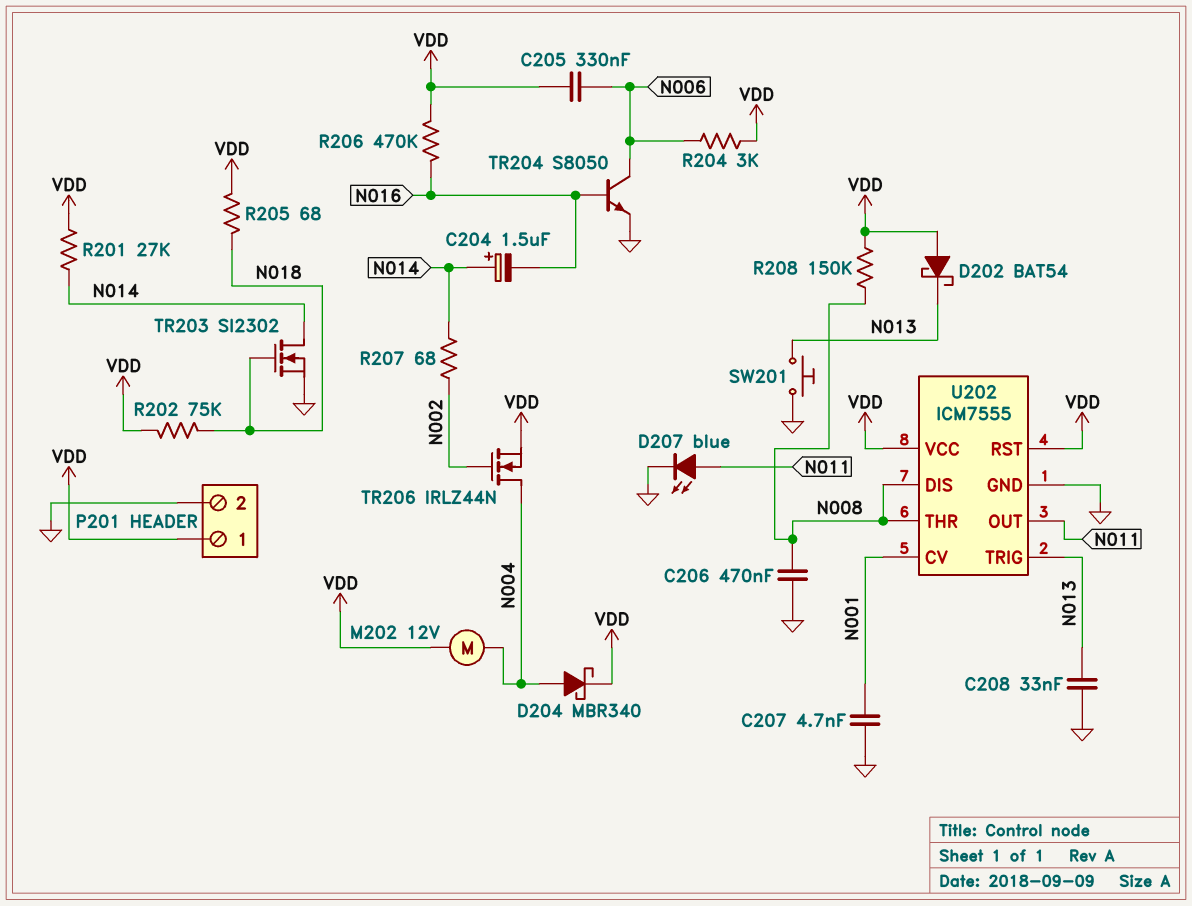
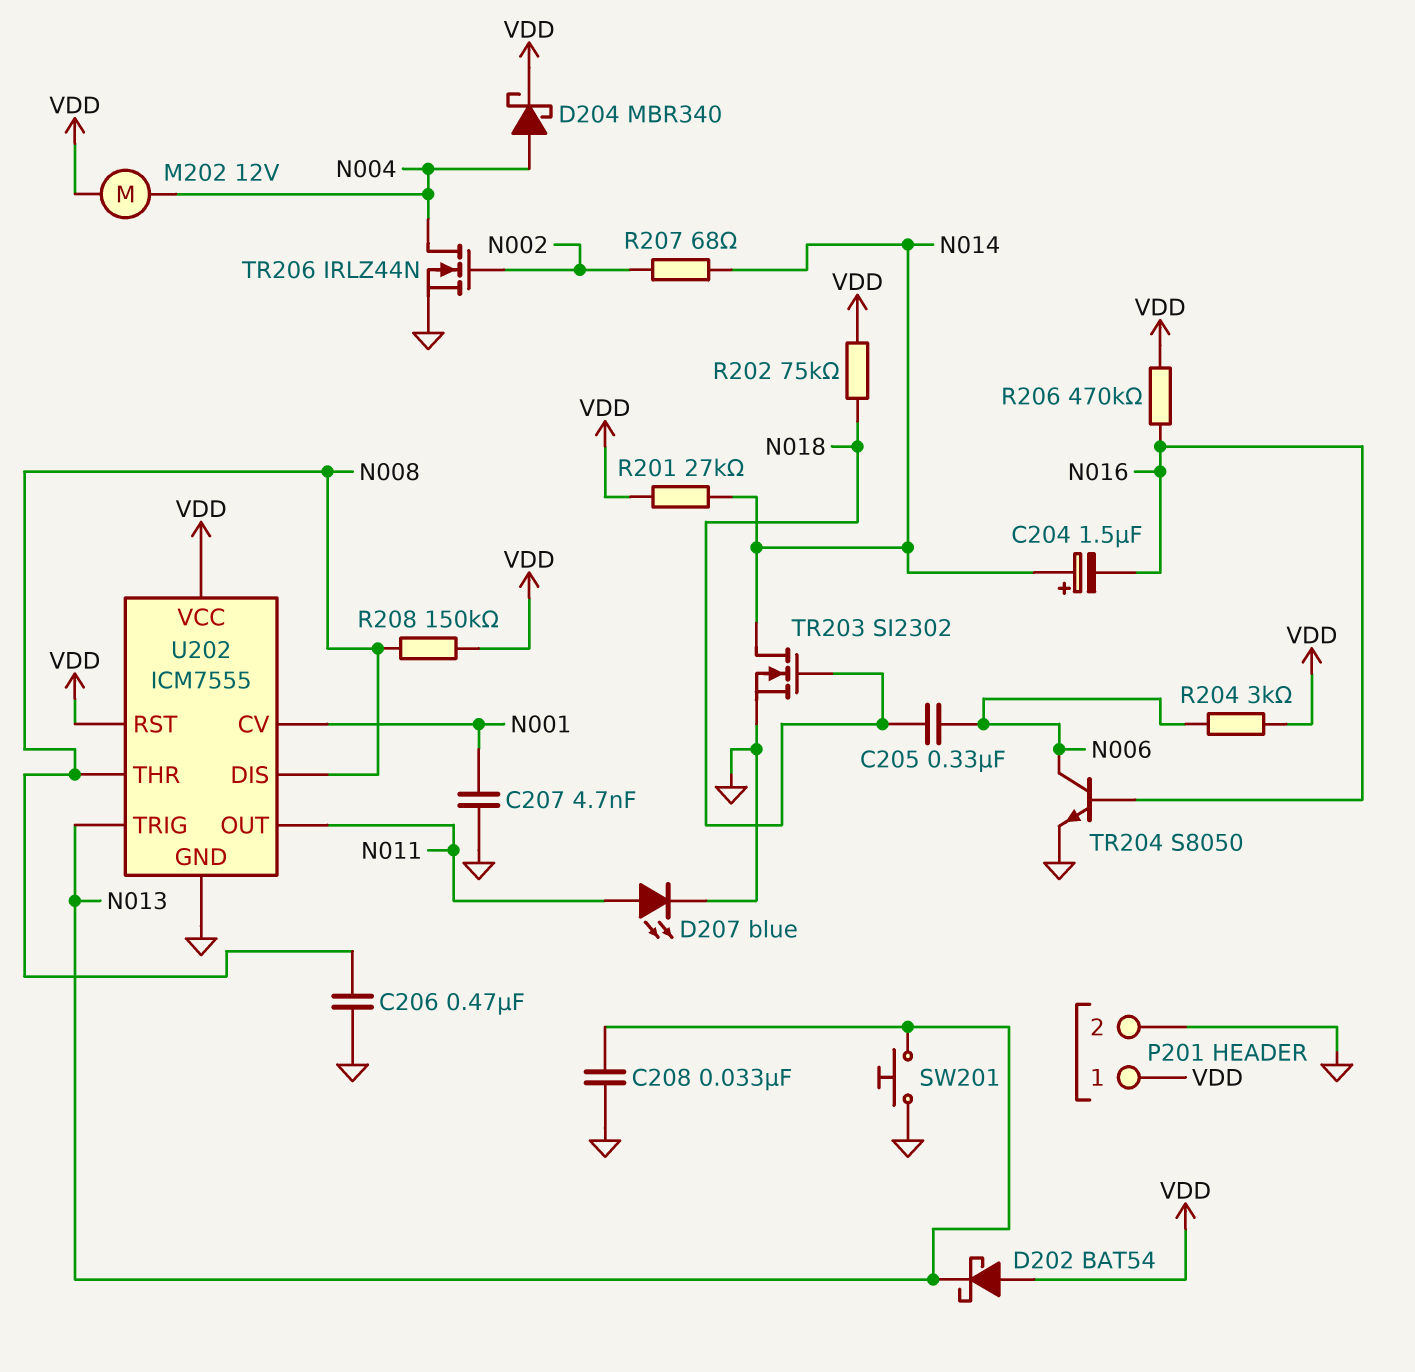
C205: 330nF (N006, VDD) -> 330nF (N006, N018)
R205: 68 (N018, VDD) -> none
TR206: NMOS IRLZ44N (G N002, D N004, S VDD) -> NMOS IRLZ44N (G N002, D N004, S GND)

